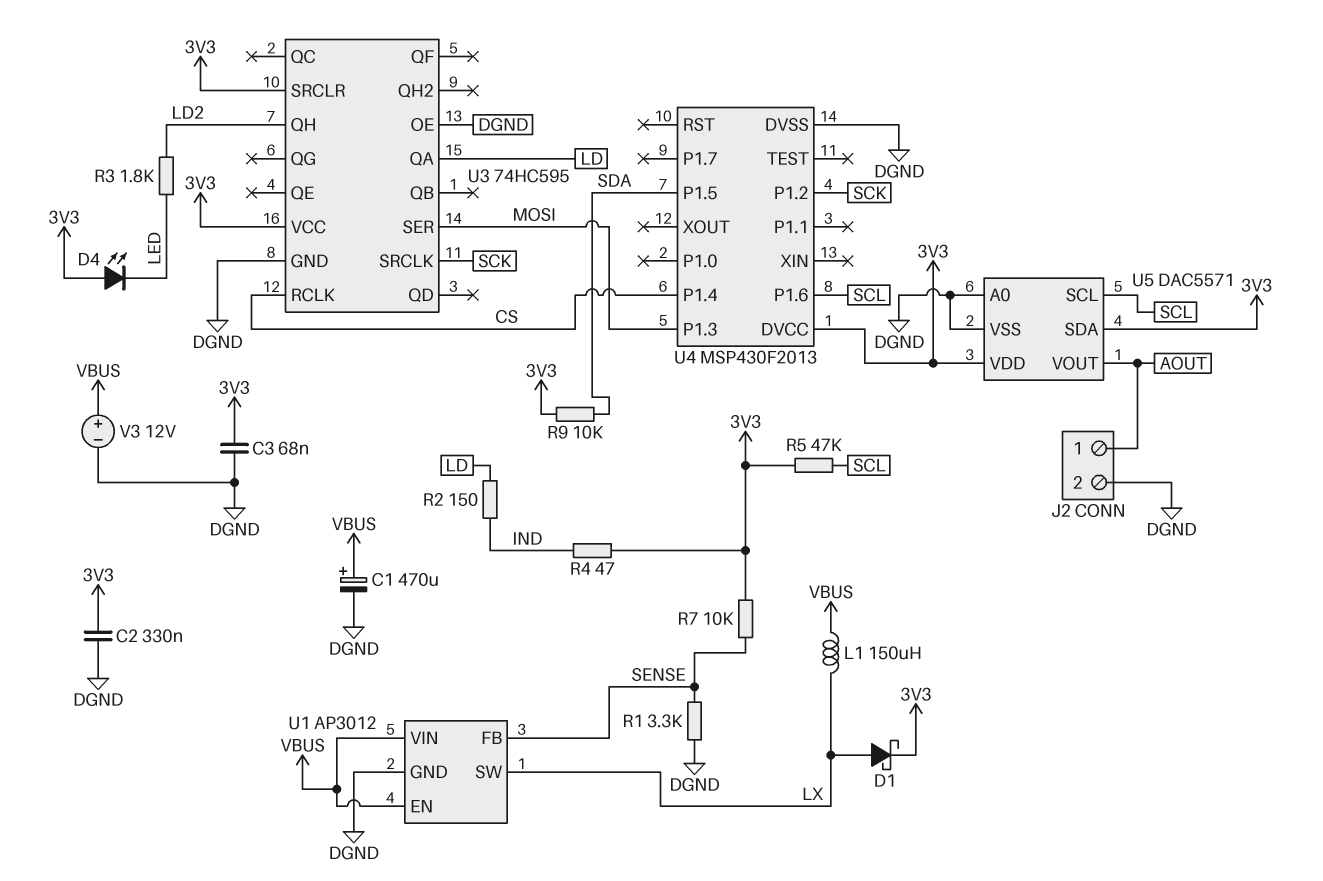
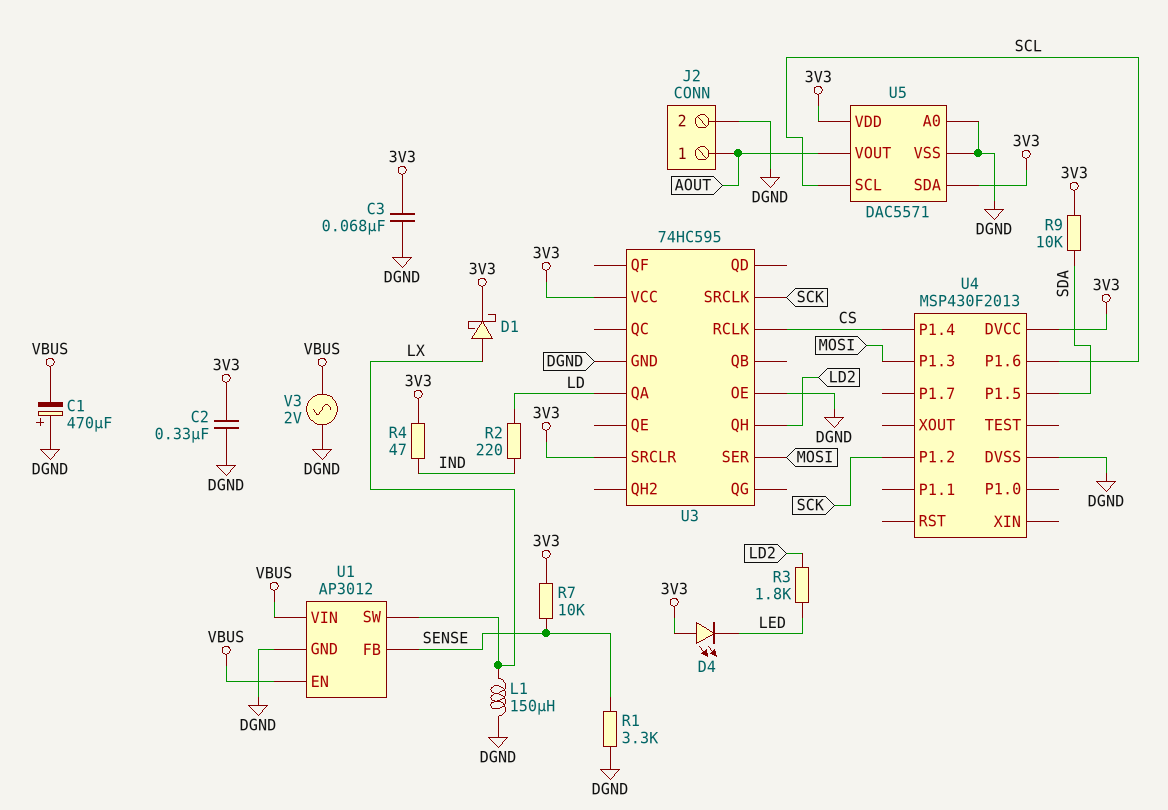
C1: 470uF (plus VBUS, minus DGND) -> 470uF (plus DGND, minus VBUS)
L1: 150uH (LX, VBUS) -> 150uH (DGND, LX)
R2: 150 (IND, LD) -> 220 (IND, LD)
R5: 47k (3V3, SCL) -> none
V3: 12V (plus VBUS, minus DGND) -> AC 2V (DGND, VBUS)

